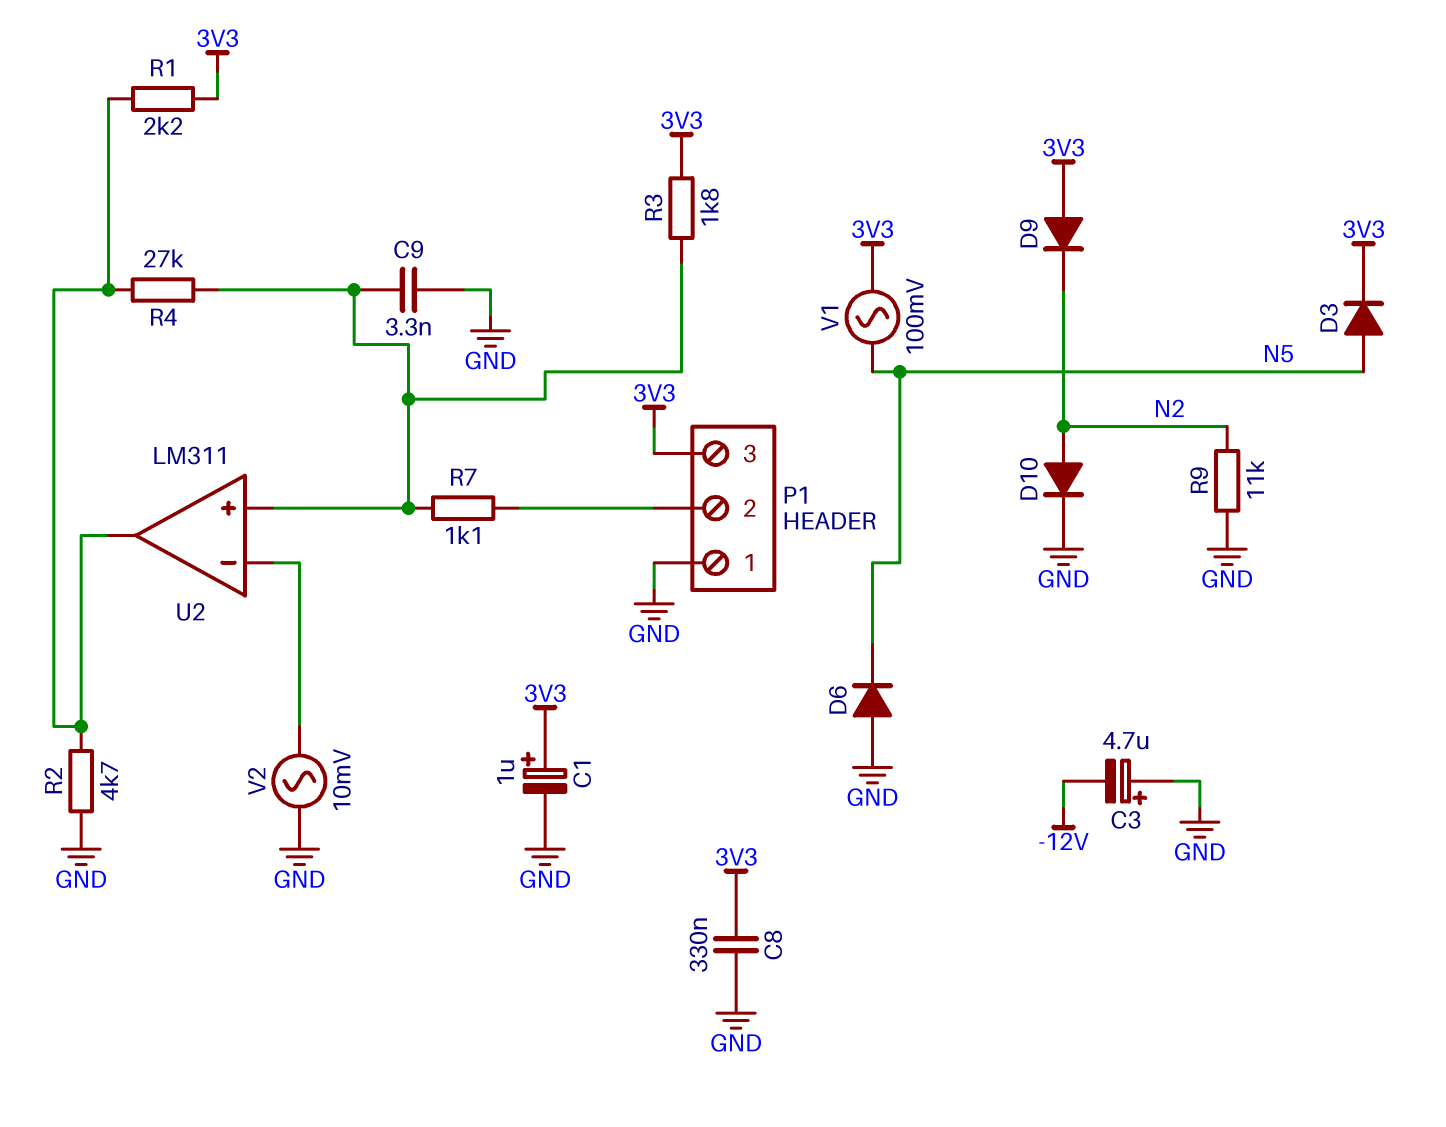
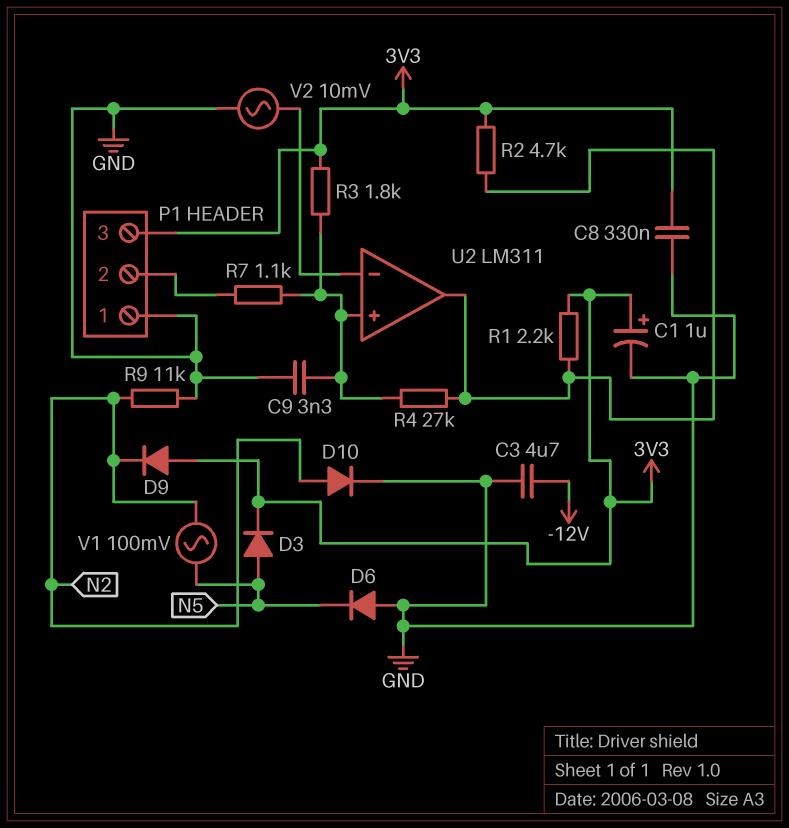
C3: 4.7uF (plus GND, minus -12V) -> 4.7uF (-12V, GND)
R2: 4.7k (GND, U2/out) -> 4.7k (3V3, U2/out)
V1: AC 100mV (3V3, N5) -> AC 100mV (N2, N5)

